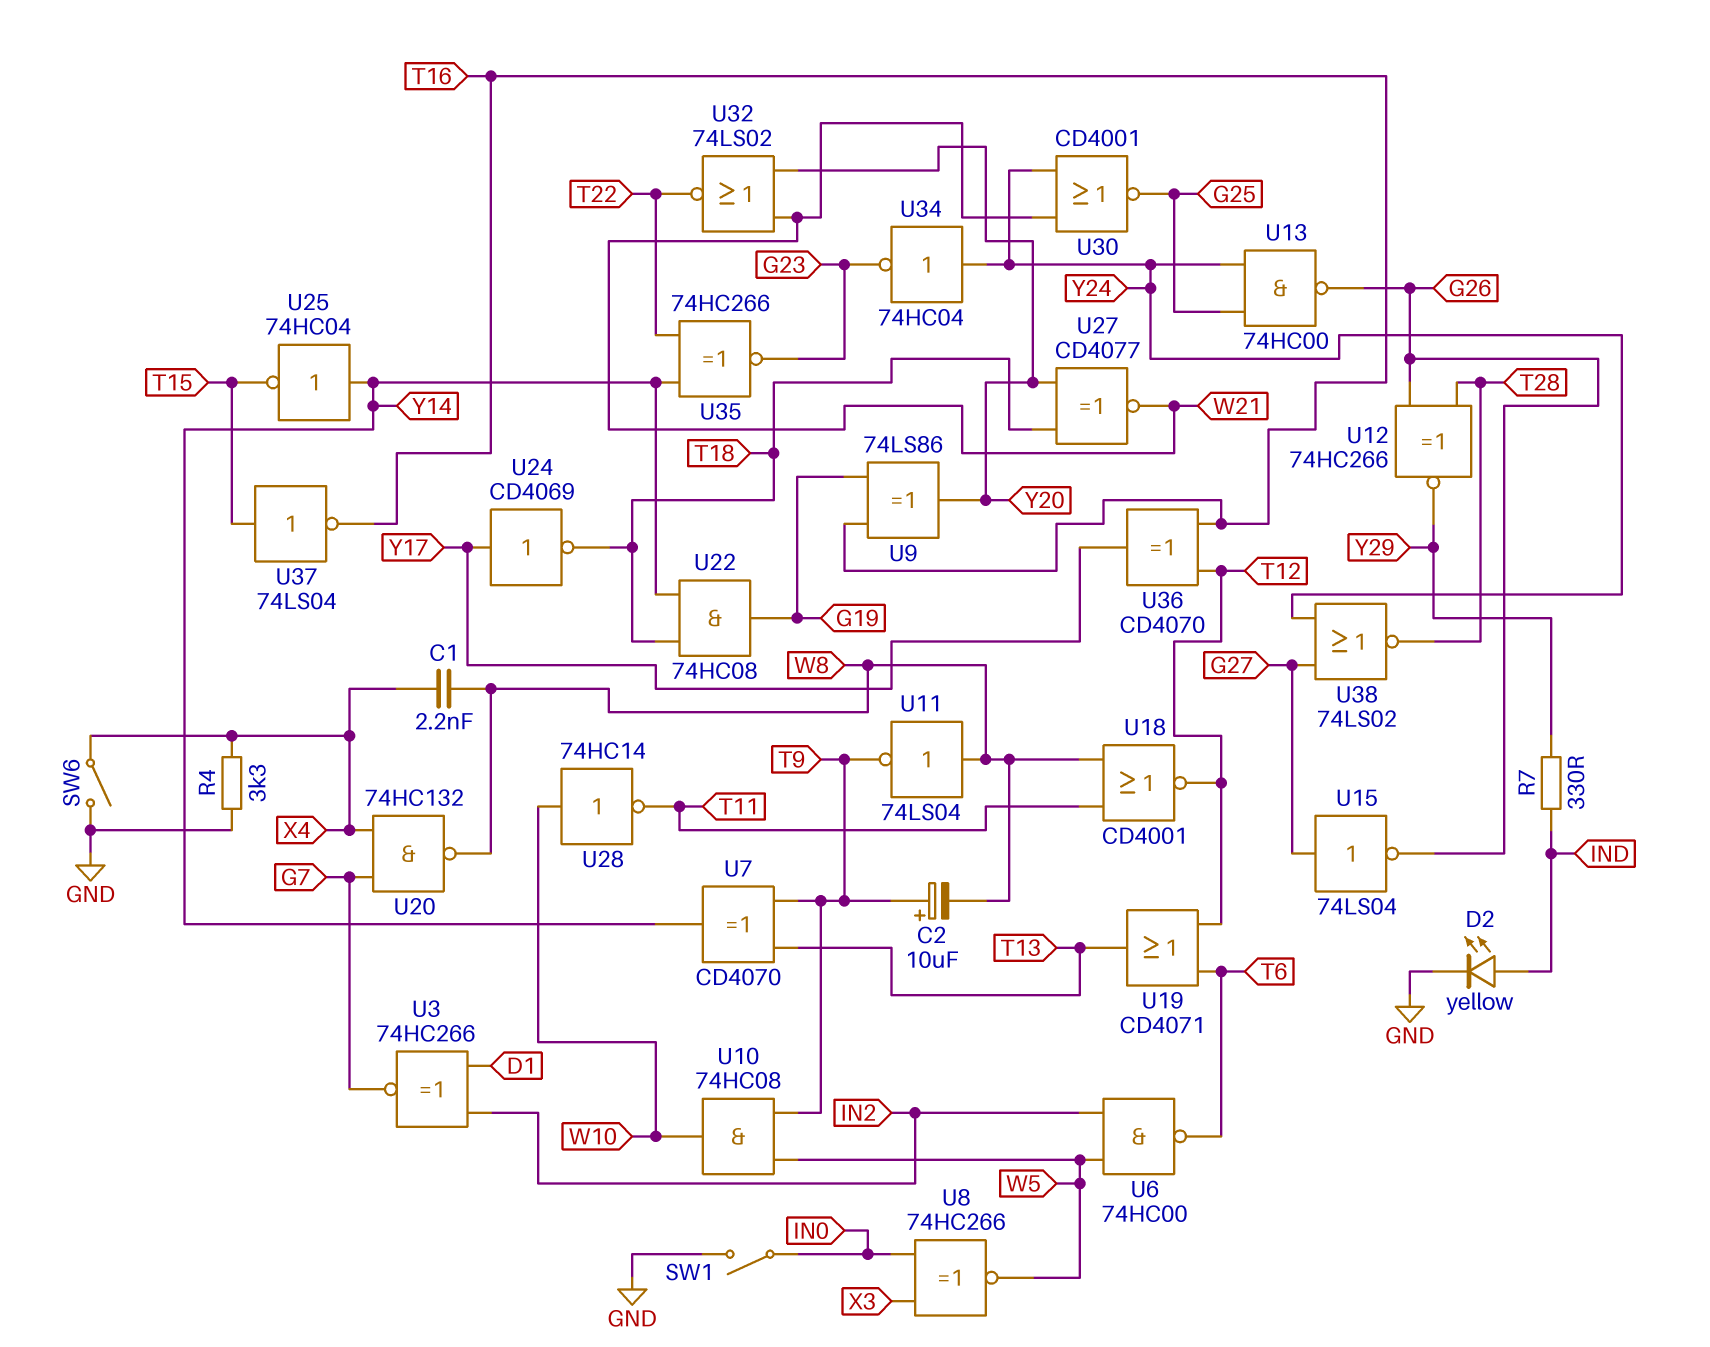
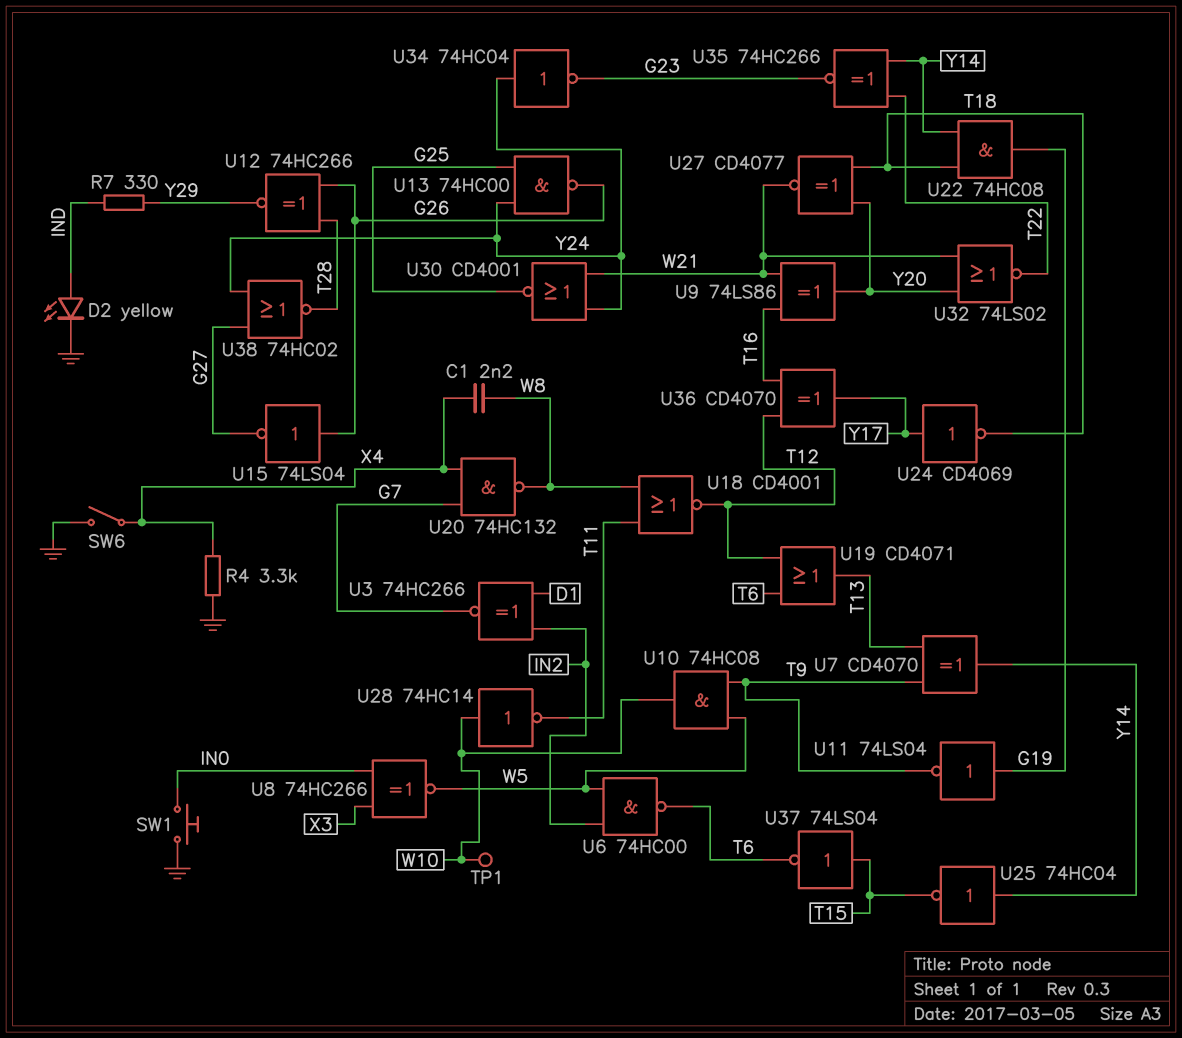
C2: 10uF (plus T9, minus W8) -> none
SW1: switch (GND, IN0) -> button (GND, IN0)
TP1: none -> test point (W10)
U9: XOR 74LS86 (in G19, in T16, out Y20) -> XOR 74LS86 (in T16, in W21, out Y20)
U11: NOT 74LS04 (in W8, out T9) -> NOT 74LS04 (in G19, out T9)
U15: NOT 74LS04 (in G27, out G26) -> NOT 74LS04 (in G26, out G27)
U37: NOT 74LS04 (in T15, out T16) -> NOT 74LS04 (in T15, out T6)
U38: NOR 74LS02 (in G27, in Y24, out T28) -> NOR 74HC02 (in G27, in Y24, out T28)

